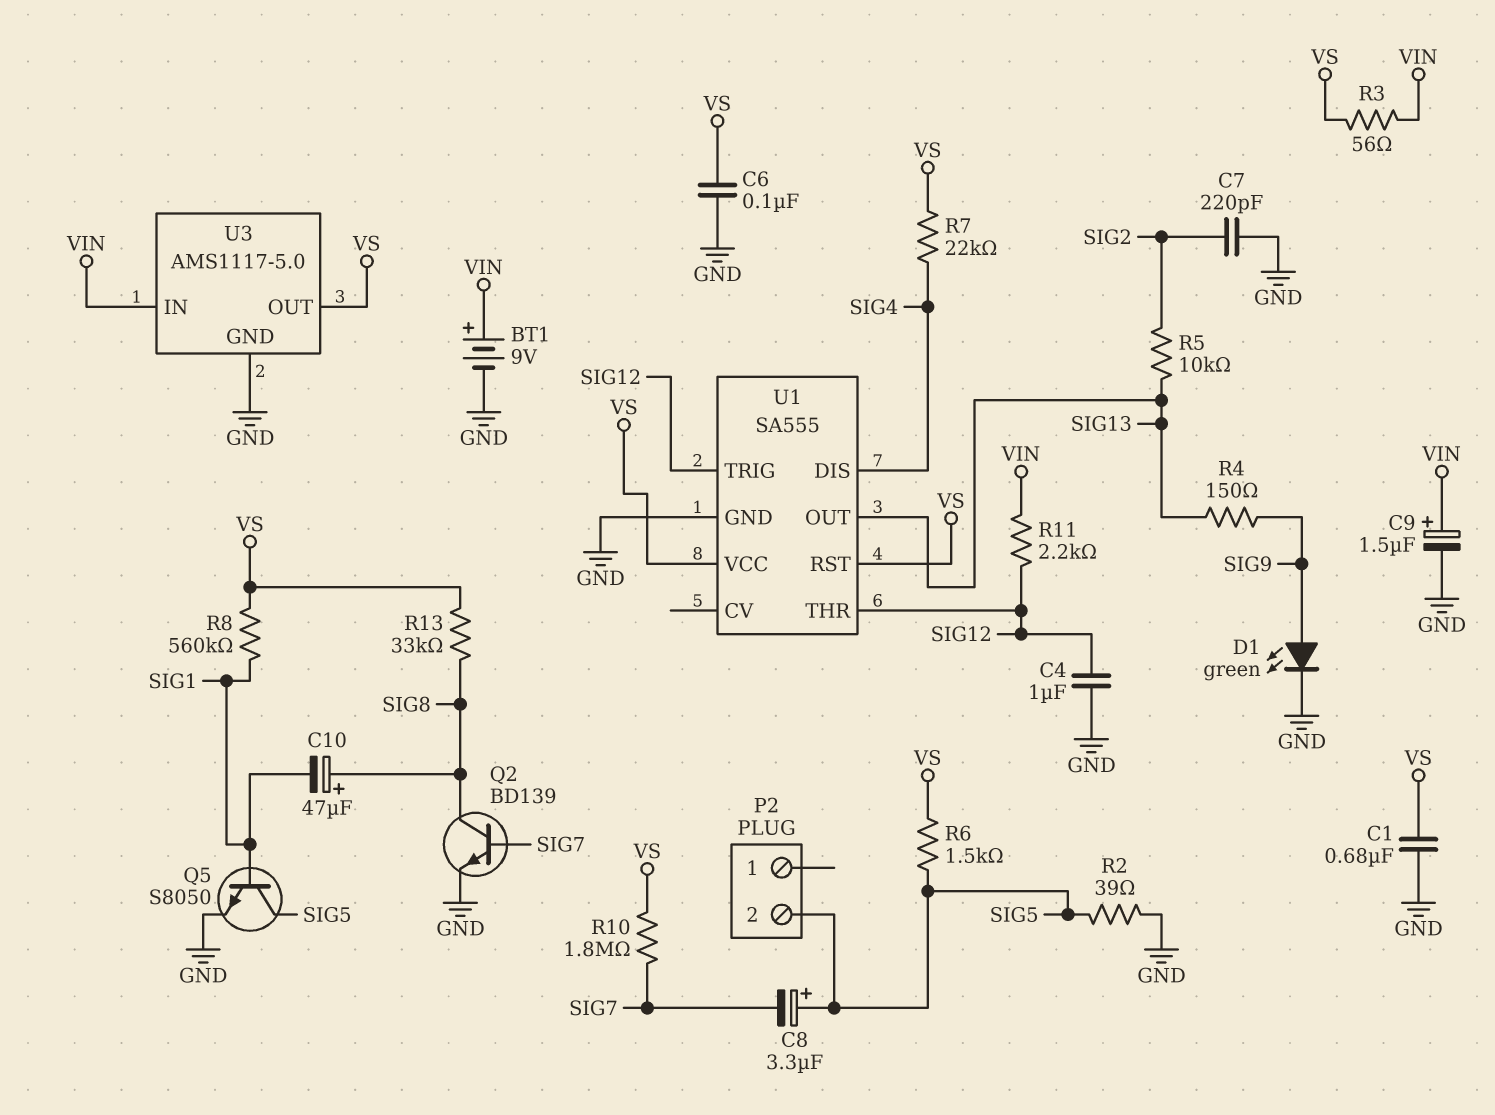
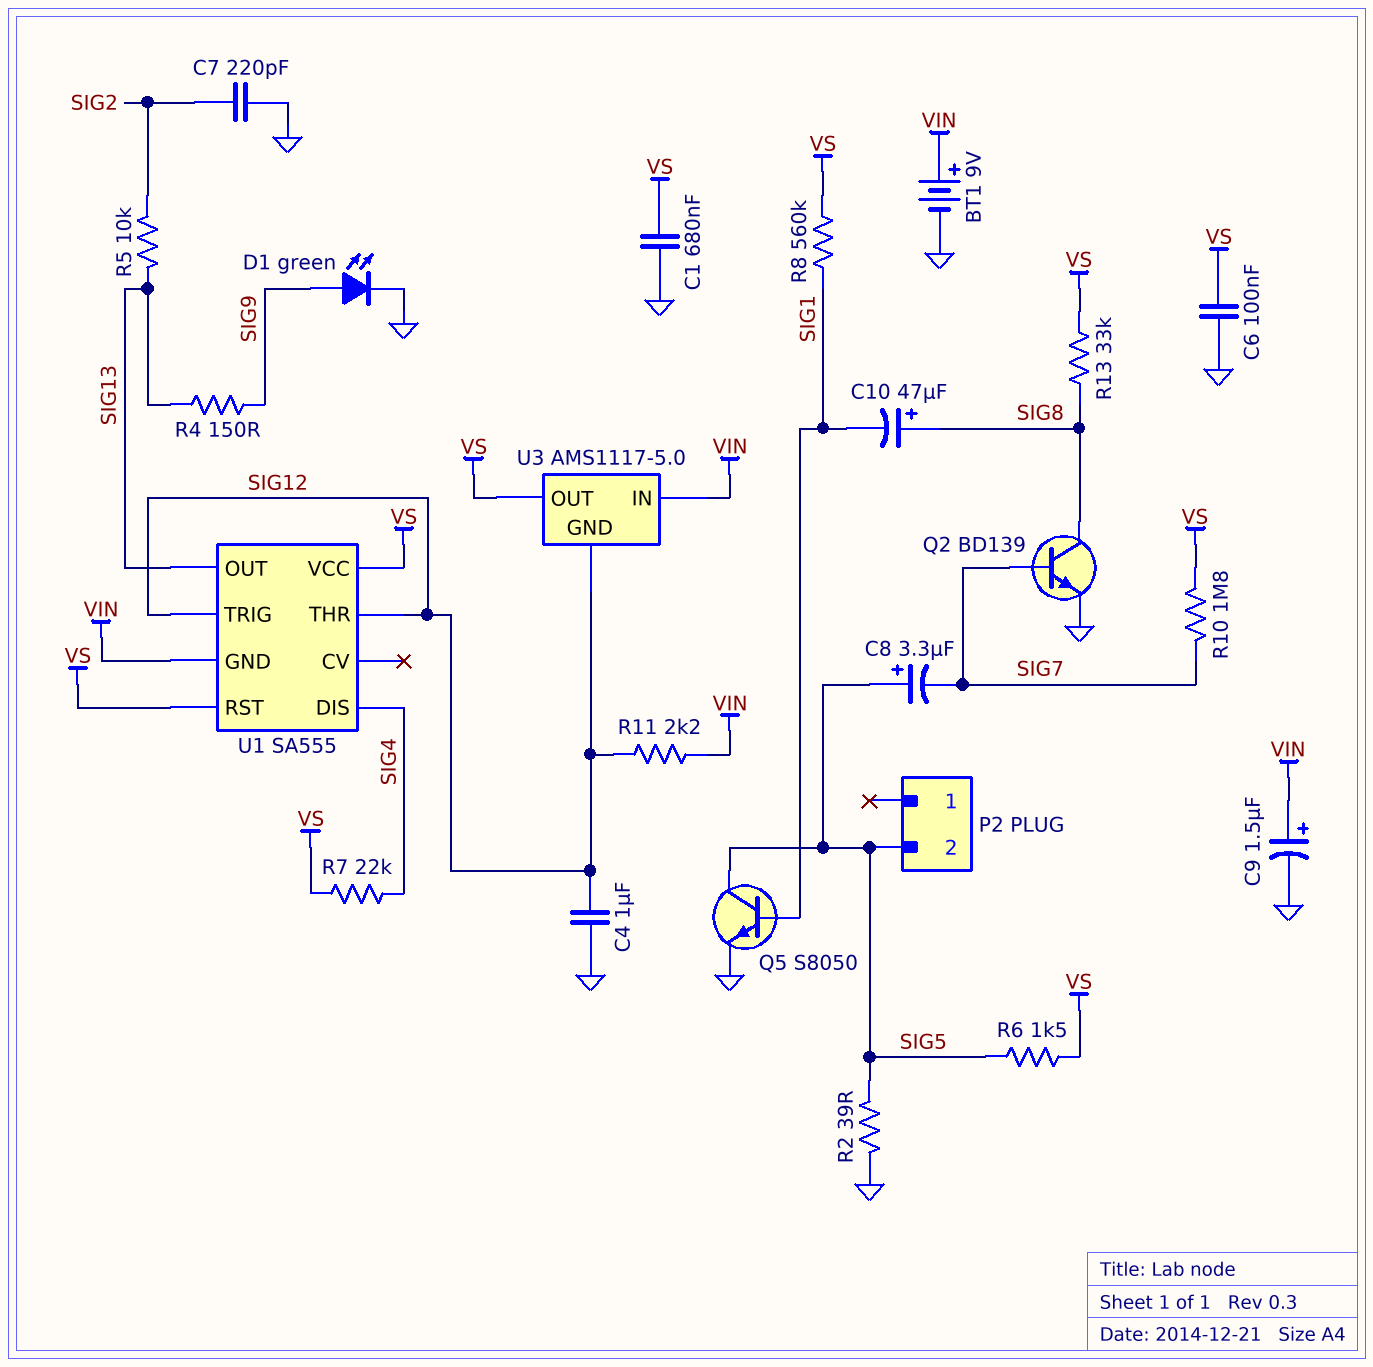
R3: 56 (VIN, VS) -> none
U1 pin GND: GND -> VIN
U3 pin GND: GND -> SIG12

